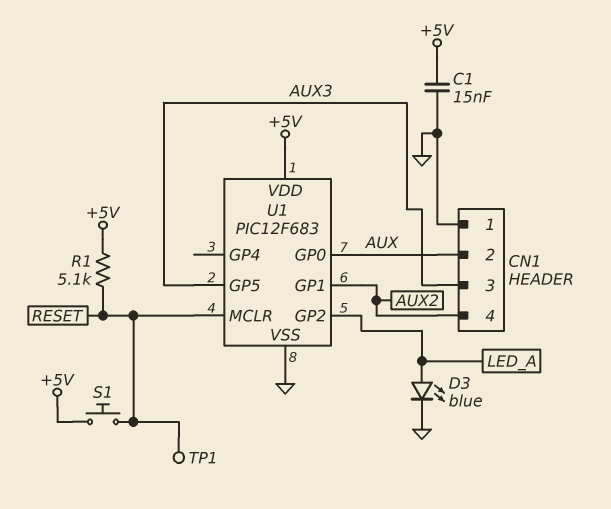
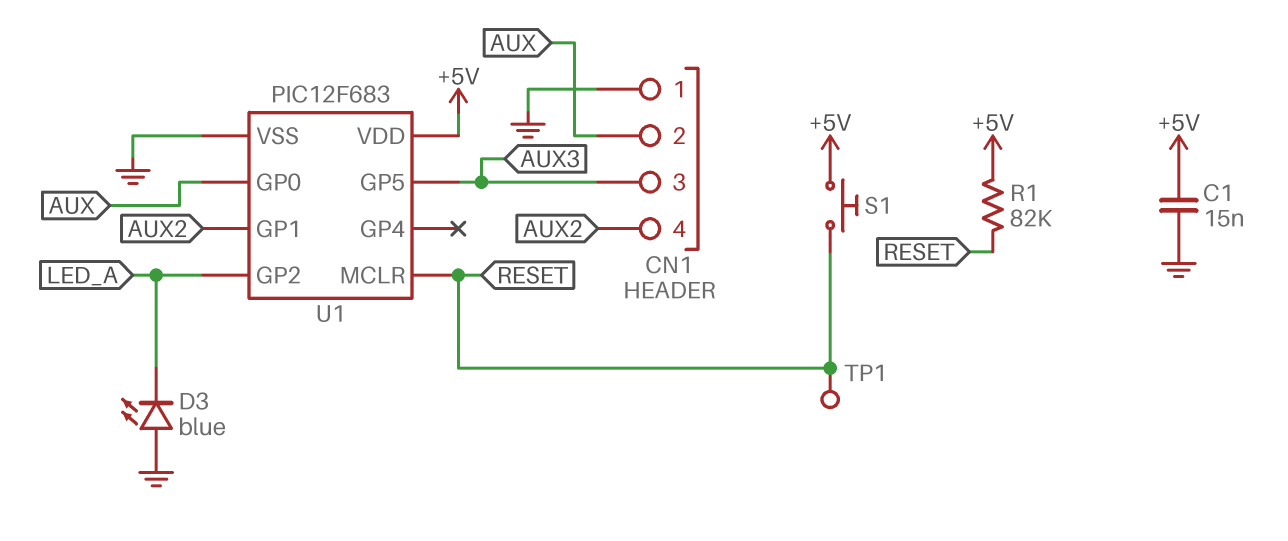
D3: LED blue (A LED_A, K GND) -> LED blue (A GND, K LED_A)
R1: 5.1k (+5V, RESET) -> 82k (+5V, RESET)

